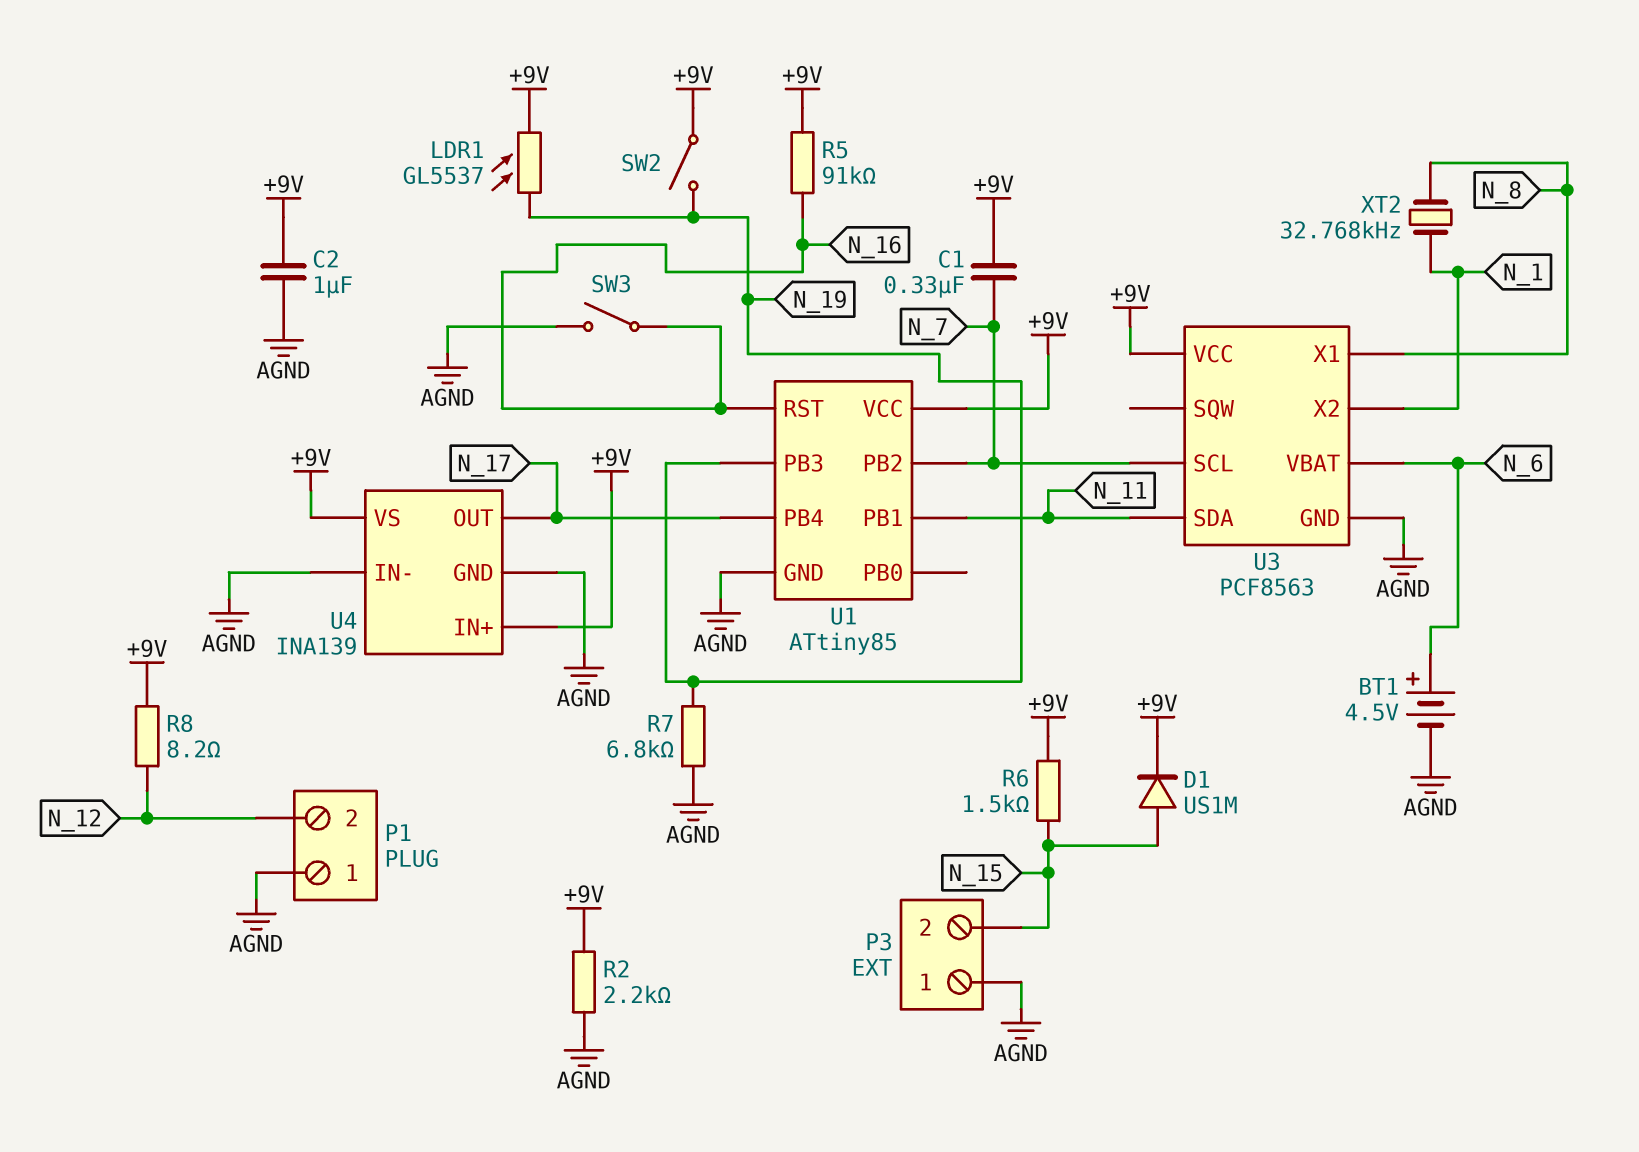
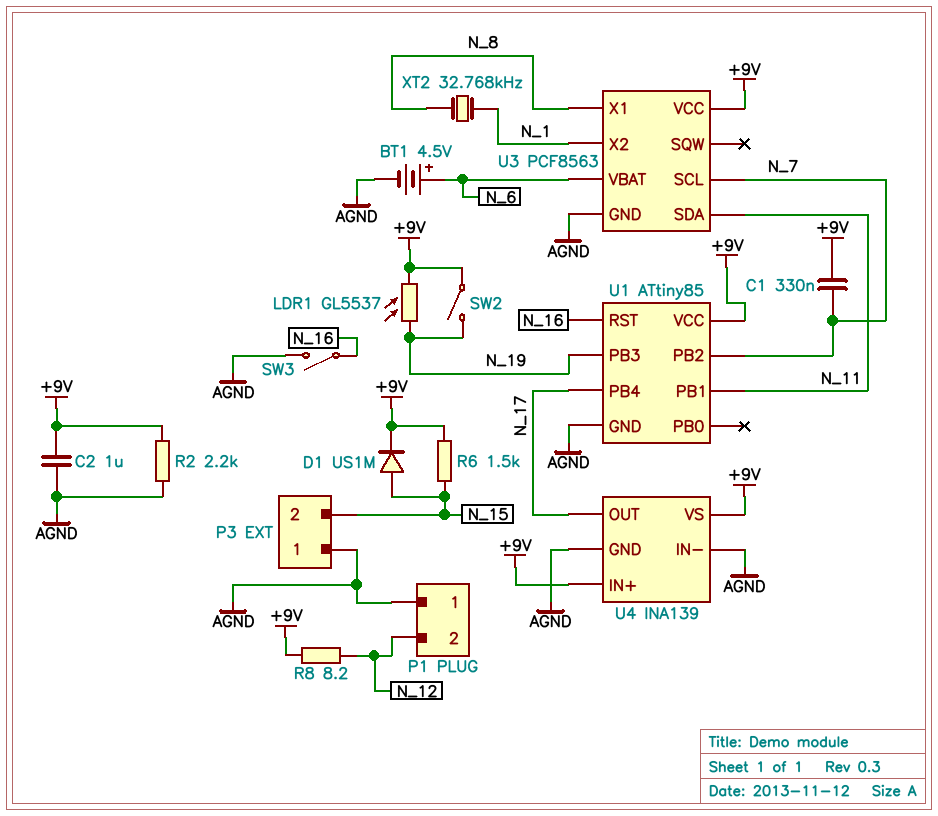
R5: 91k (+9V, N_16) -> none
R7: 6.8k (AGND, N_19) -> none

